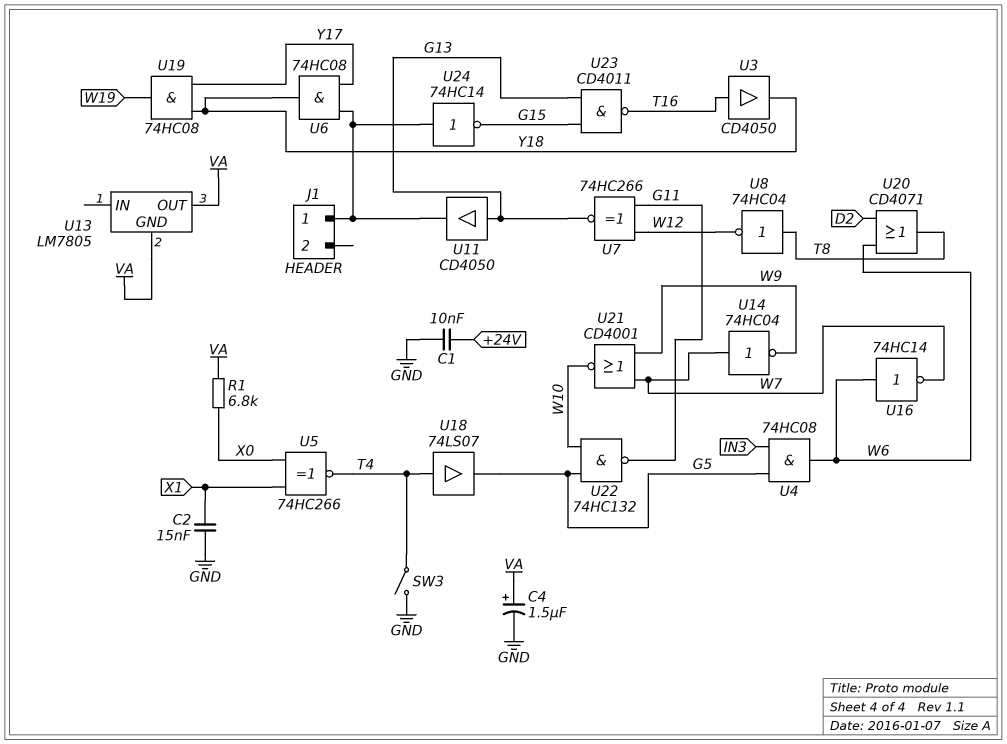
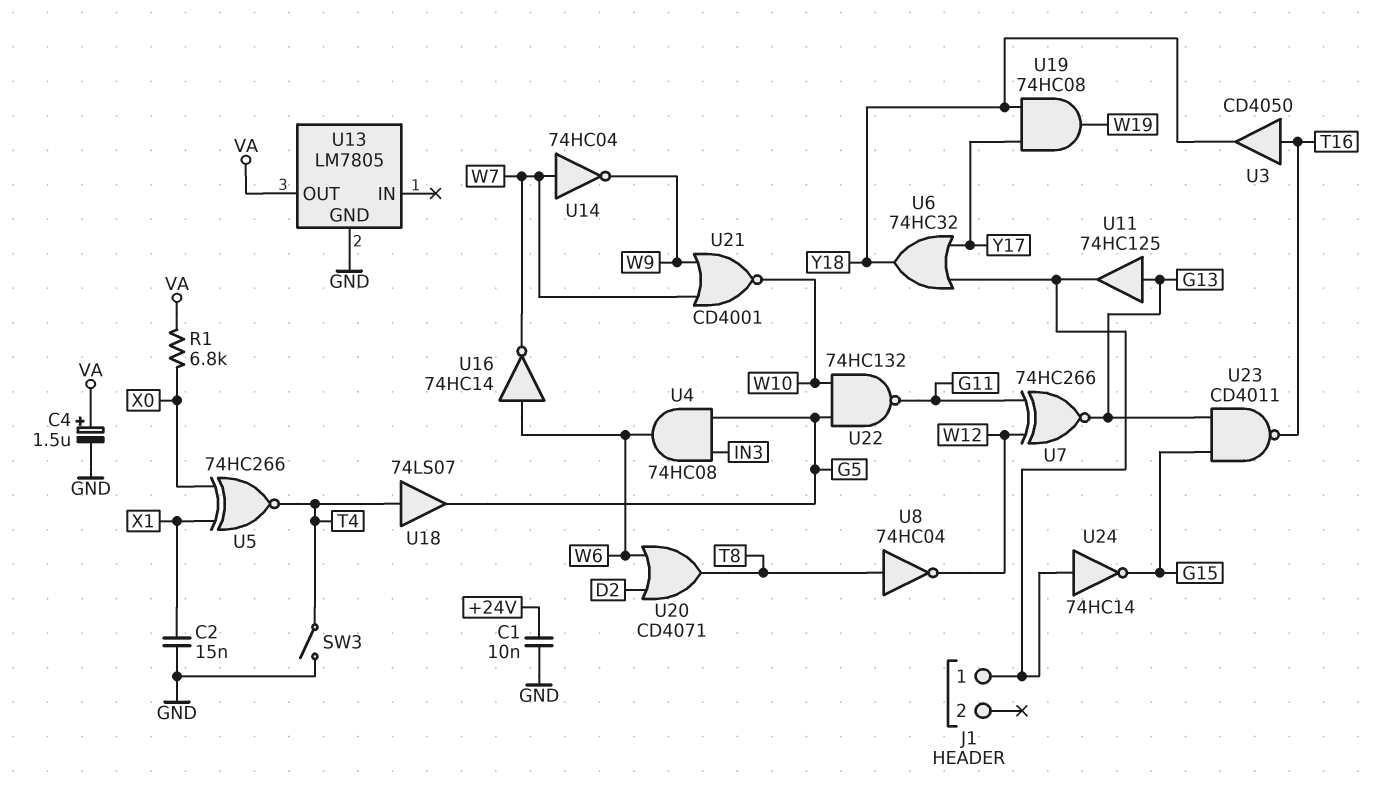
U6: AND 74HC08 (in J1/1, in Y17, out Y18) -> OR 74HC32 (in J1/1, in Y17, out Y18)
U11: buffer CD4050 (in G13, out J1/1) -> buffer 74HC125 (in G13, out J1/1)
U13 pin GND: VA -> GND

